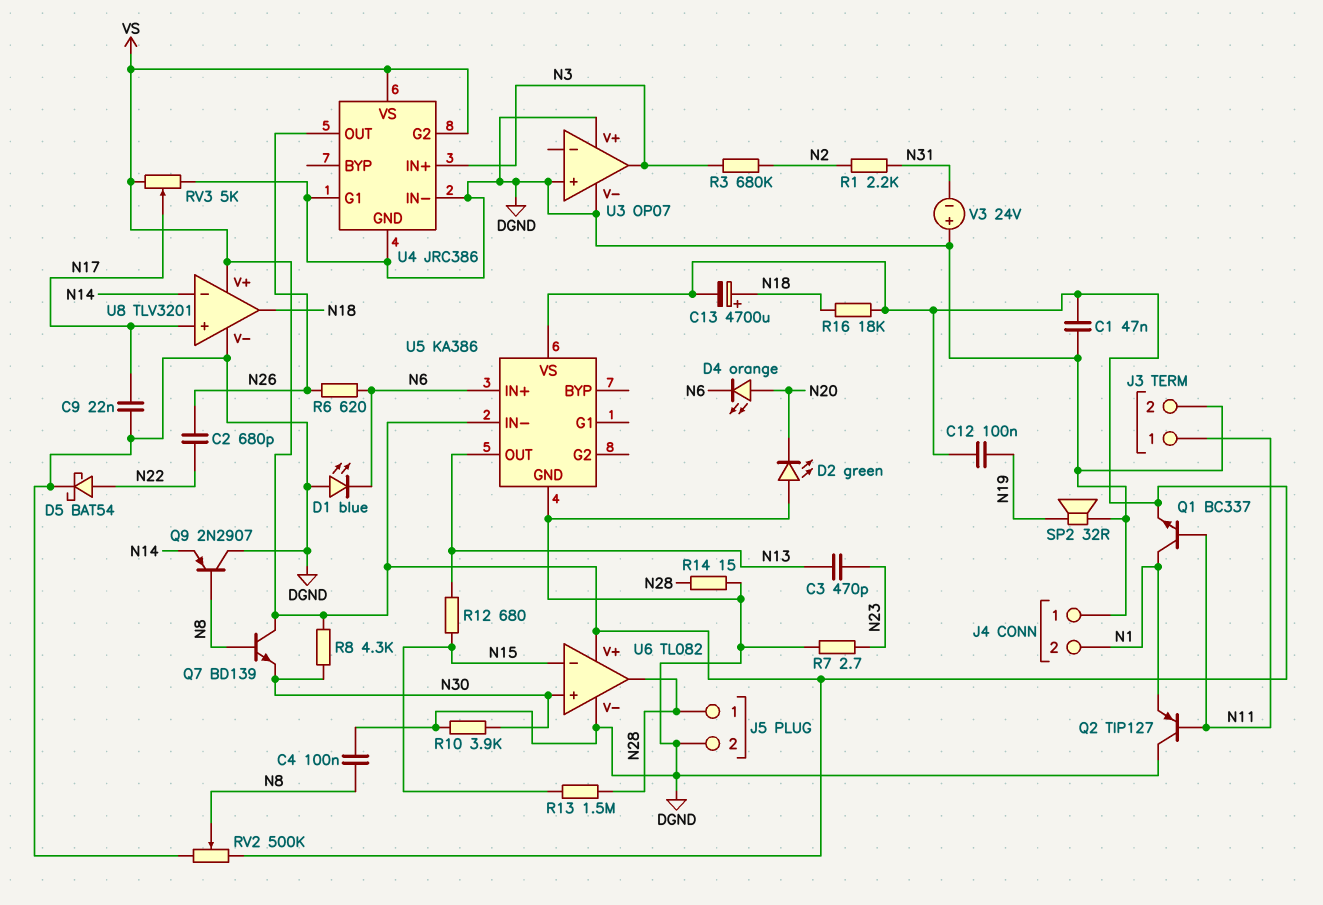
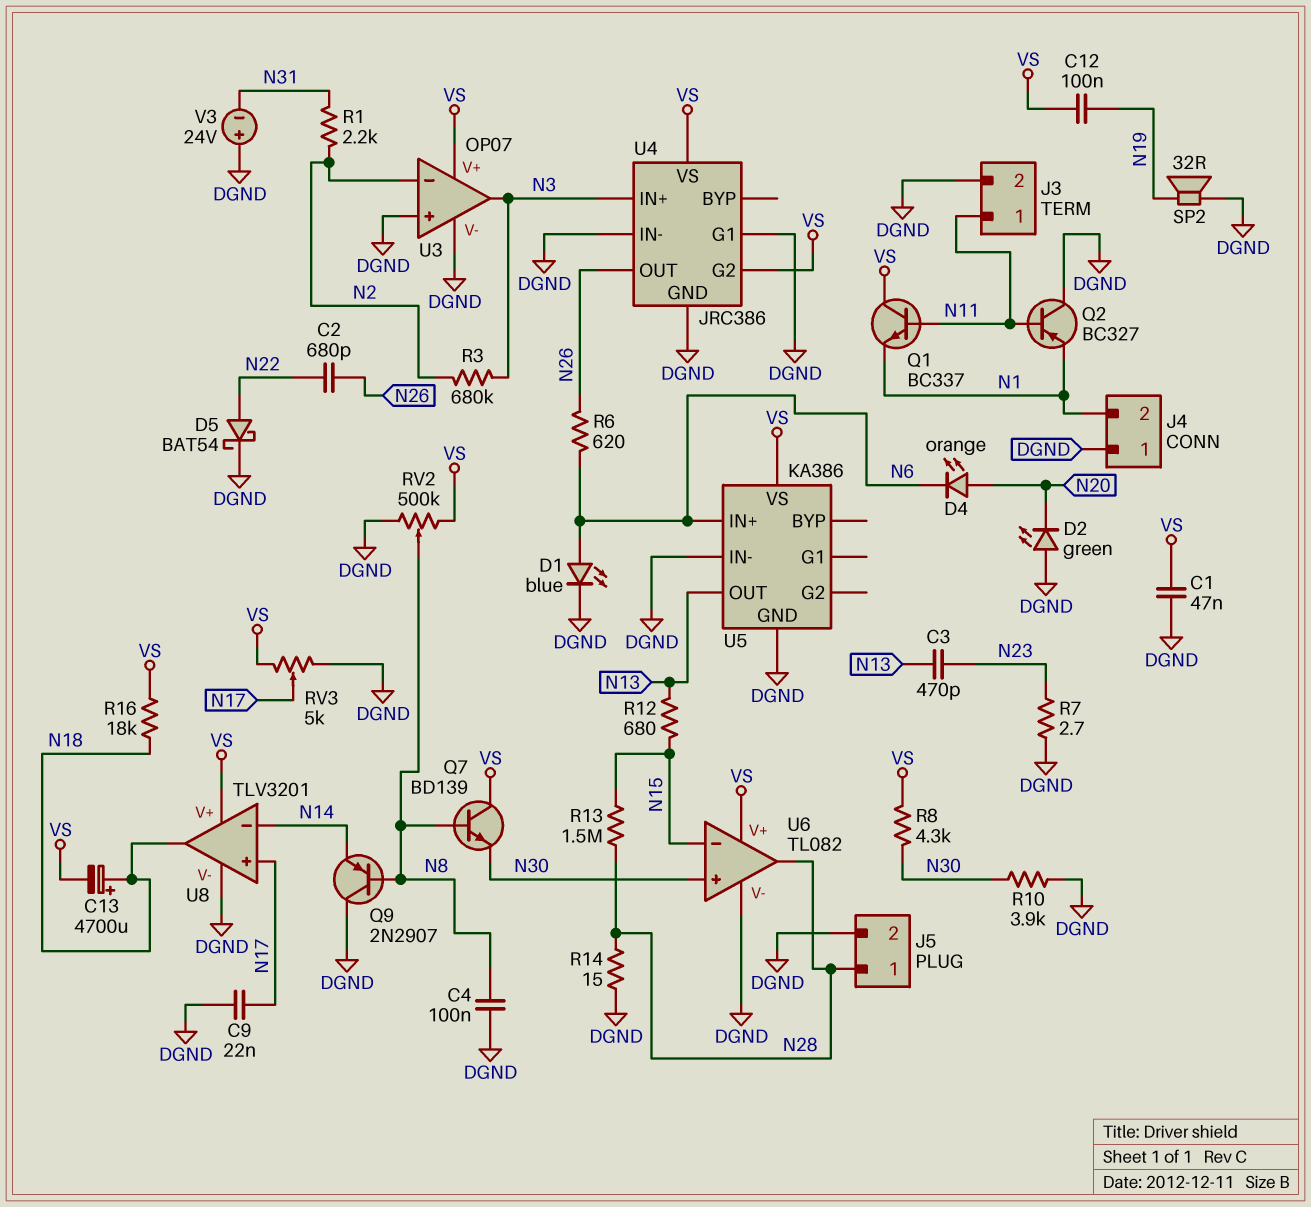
D1: LED blue (A DGND, K N6) -> LED blue (A N6, K DGND)
Q1: NPN BC337 (B N11, C N1, E VS) -> NPN BC337 (B N11, C VS, E N1)
Q2: PNP TIP127 (B N11, C DGND, E N1) -> PNP BC327 (B N11, C DGND, E N1)
U3 pin V+: DGND -> VS
U3 pin in-: none -> N2
U5 pin IN-: VS -> DGND

